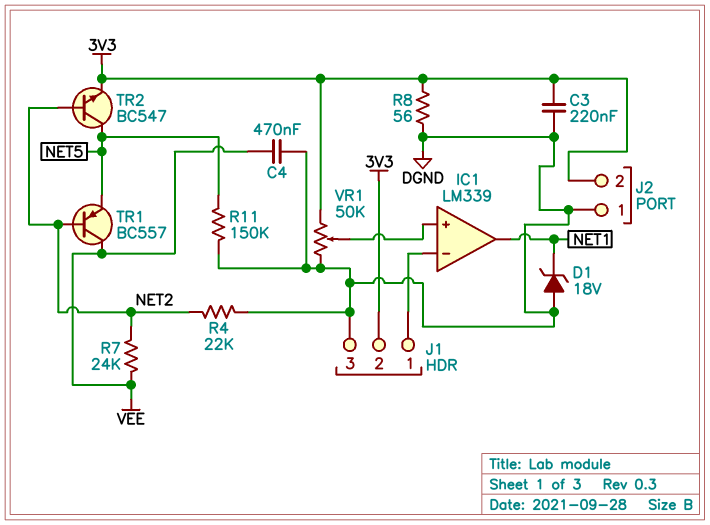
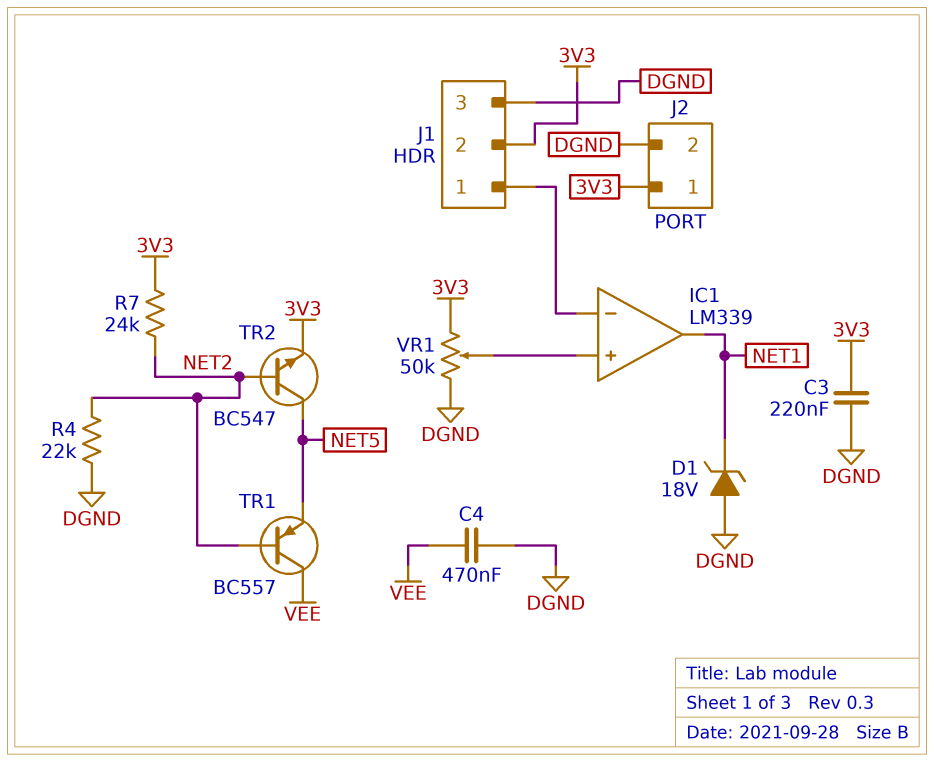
J2 pin 1: DGND -> 3V3
J2 pin 2: 3V3 -> DGND
R7: 24k (NET2, VEE) -> 24k (3V3, NET2)
R8: 56 (3V3, DGND) -> none
R11: 150k (DGND, NET5) -> none

